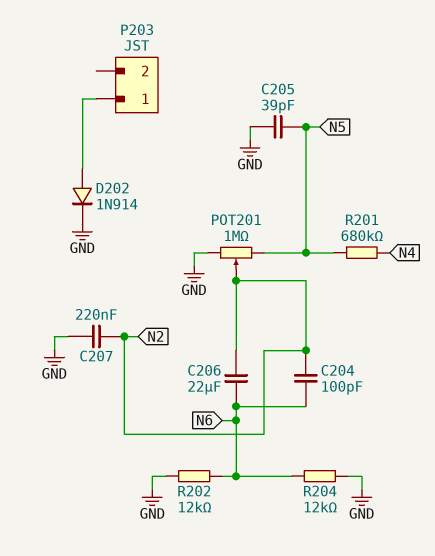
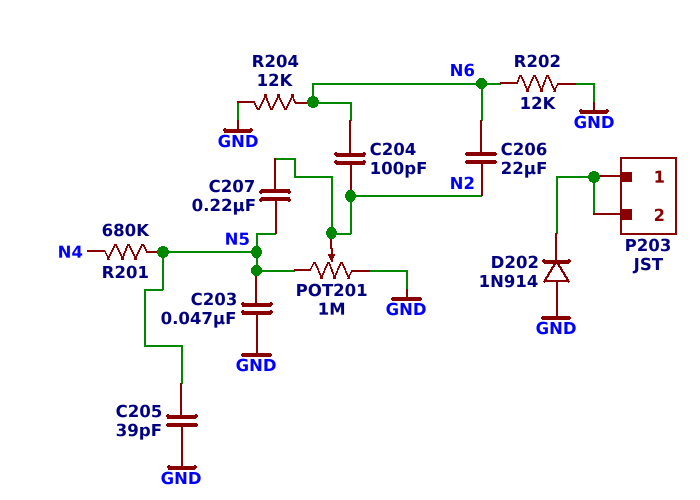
C203: none -> 47nF (GND, N5)
C207: 220nF (GND, N2) -> 220nF (N2, N5)
D202: diode 1N914 (A P203/1, K GND) -> diode 1N914 (A GND, K P203/1)
P203 pin 2: none -> P203/1

